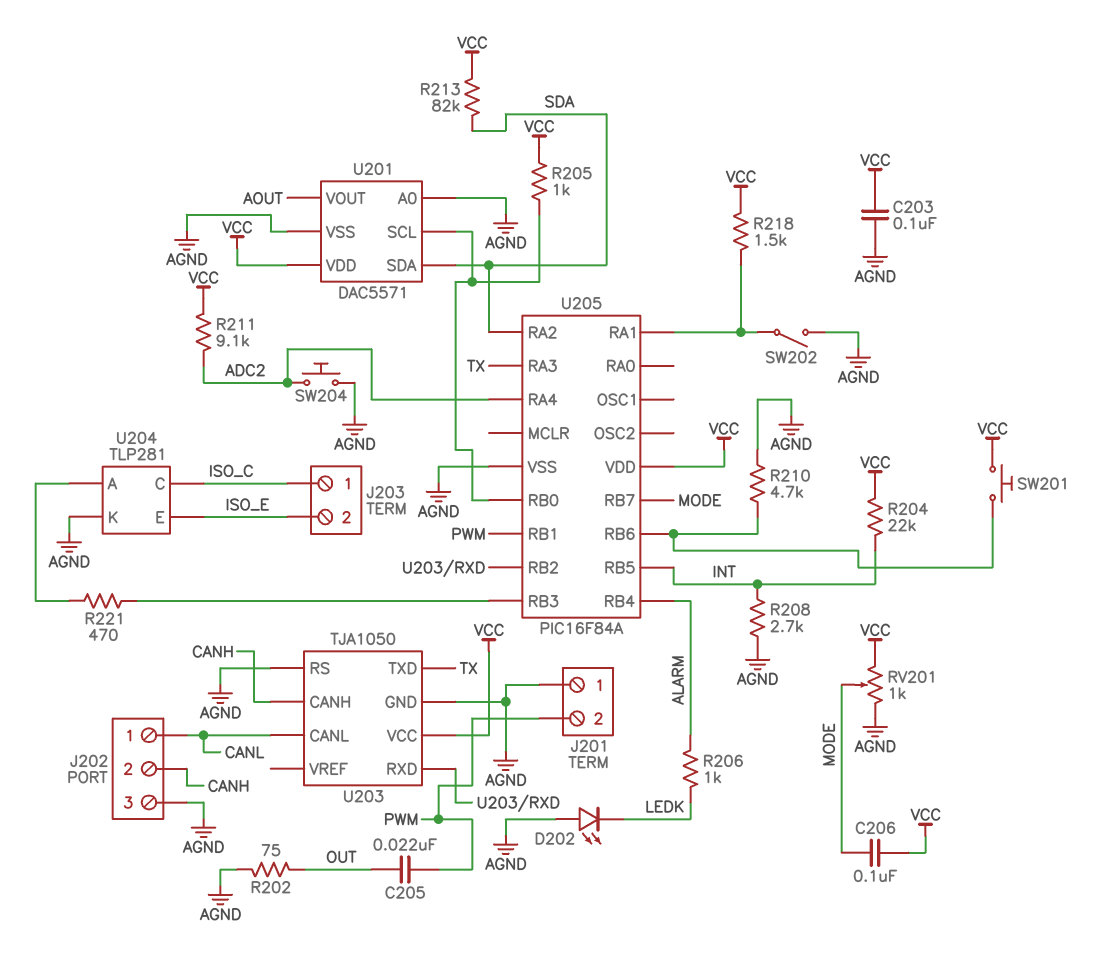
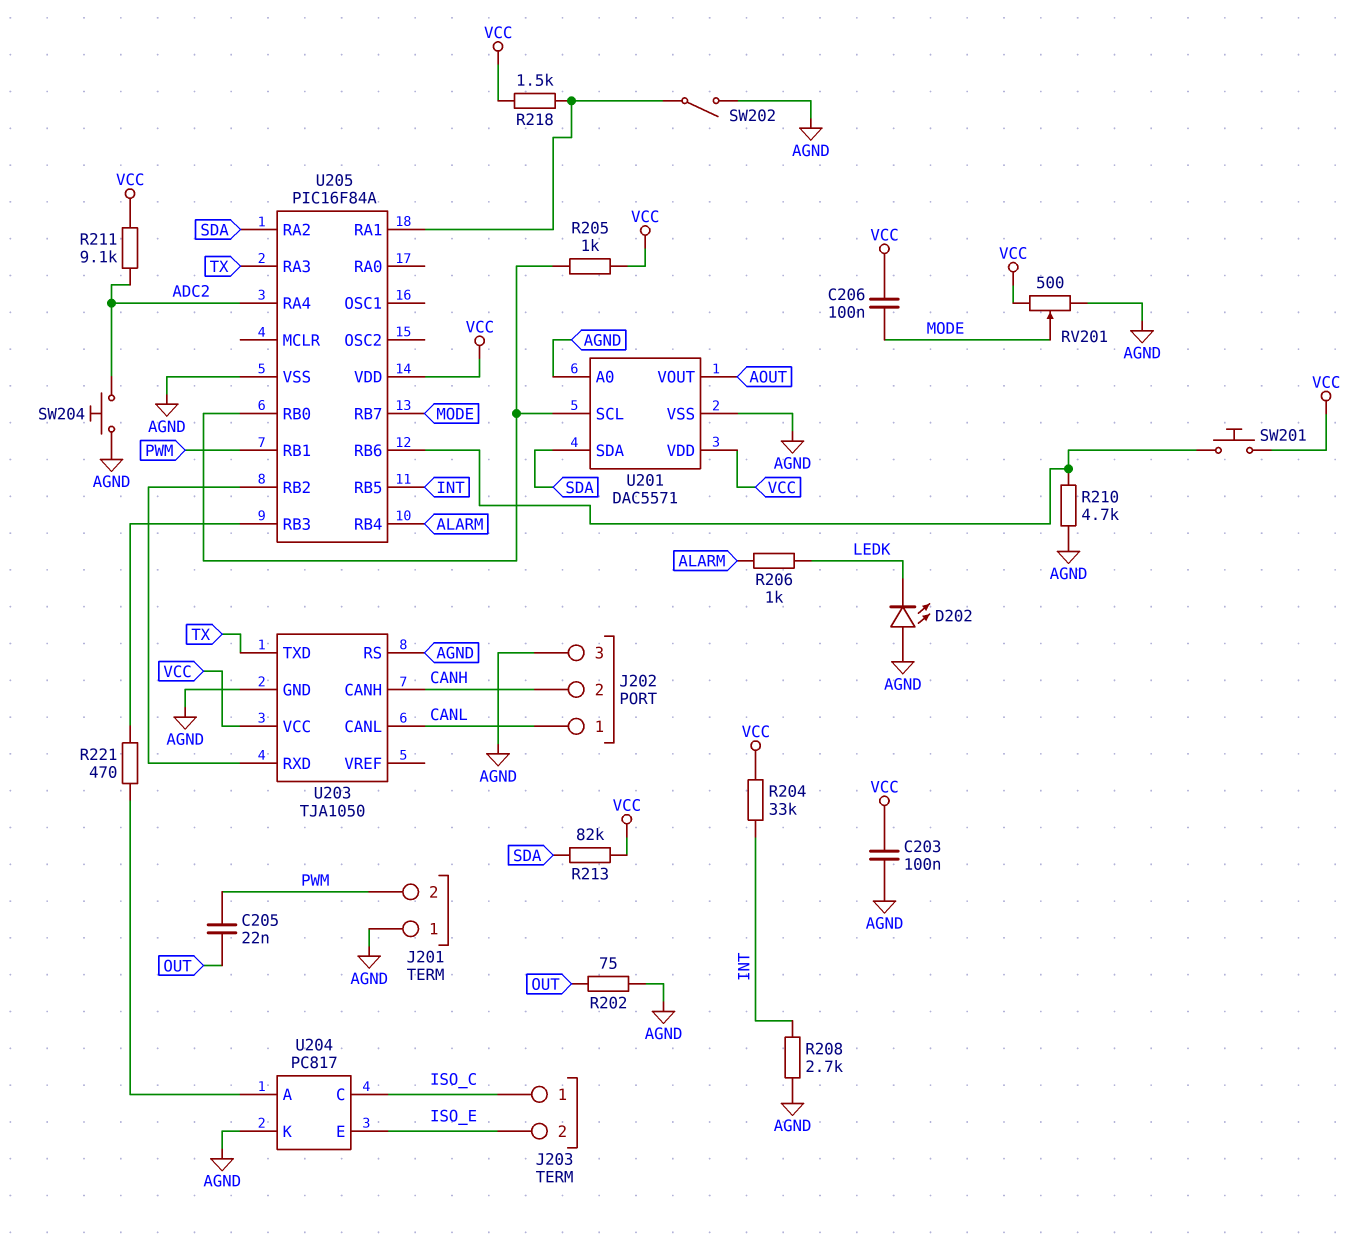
R204: 22k (INT, VCC) -> 33k (INT, VCC)
RV201: 1k (AGND, VCC, wiper MODE) -> 500 (AGND, VCC, wiper MODE)
U204: TLP281 -> PC817

